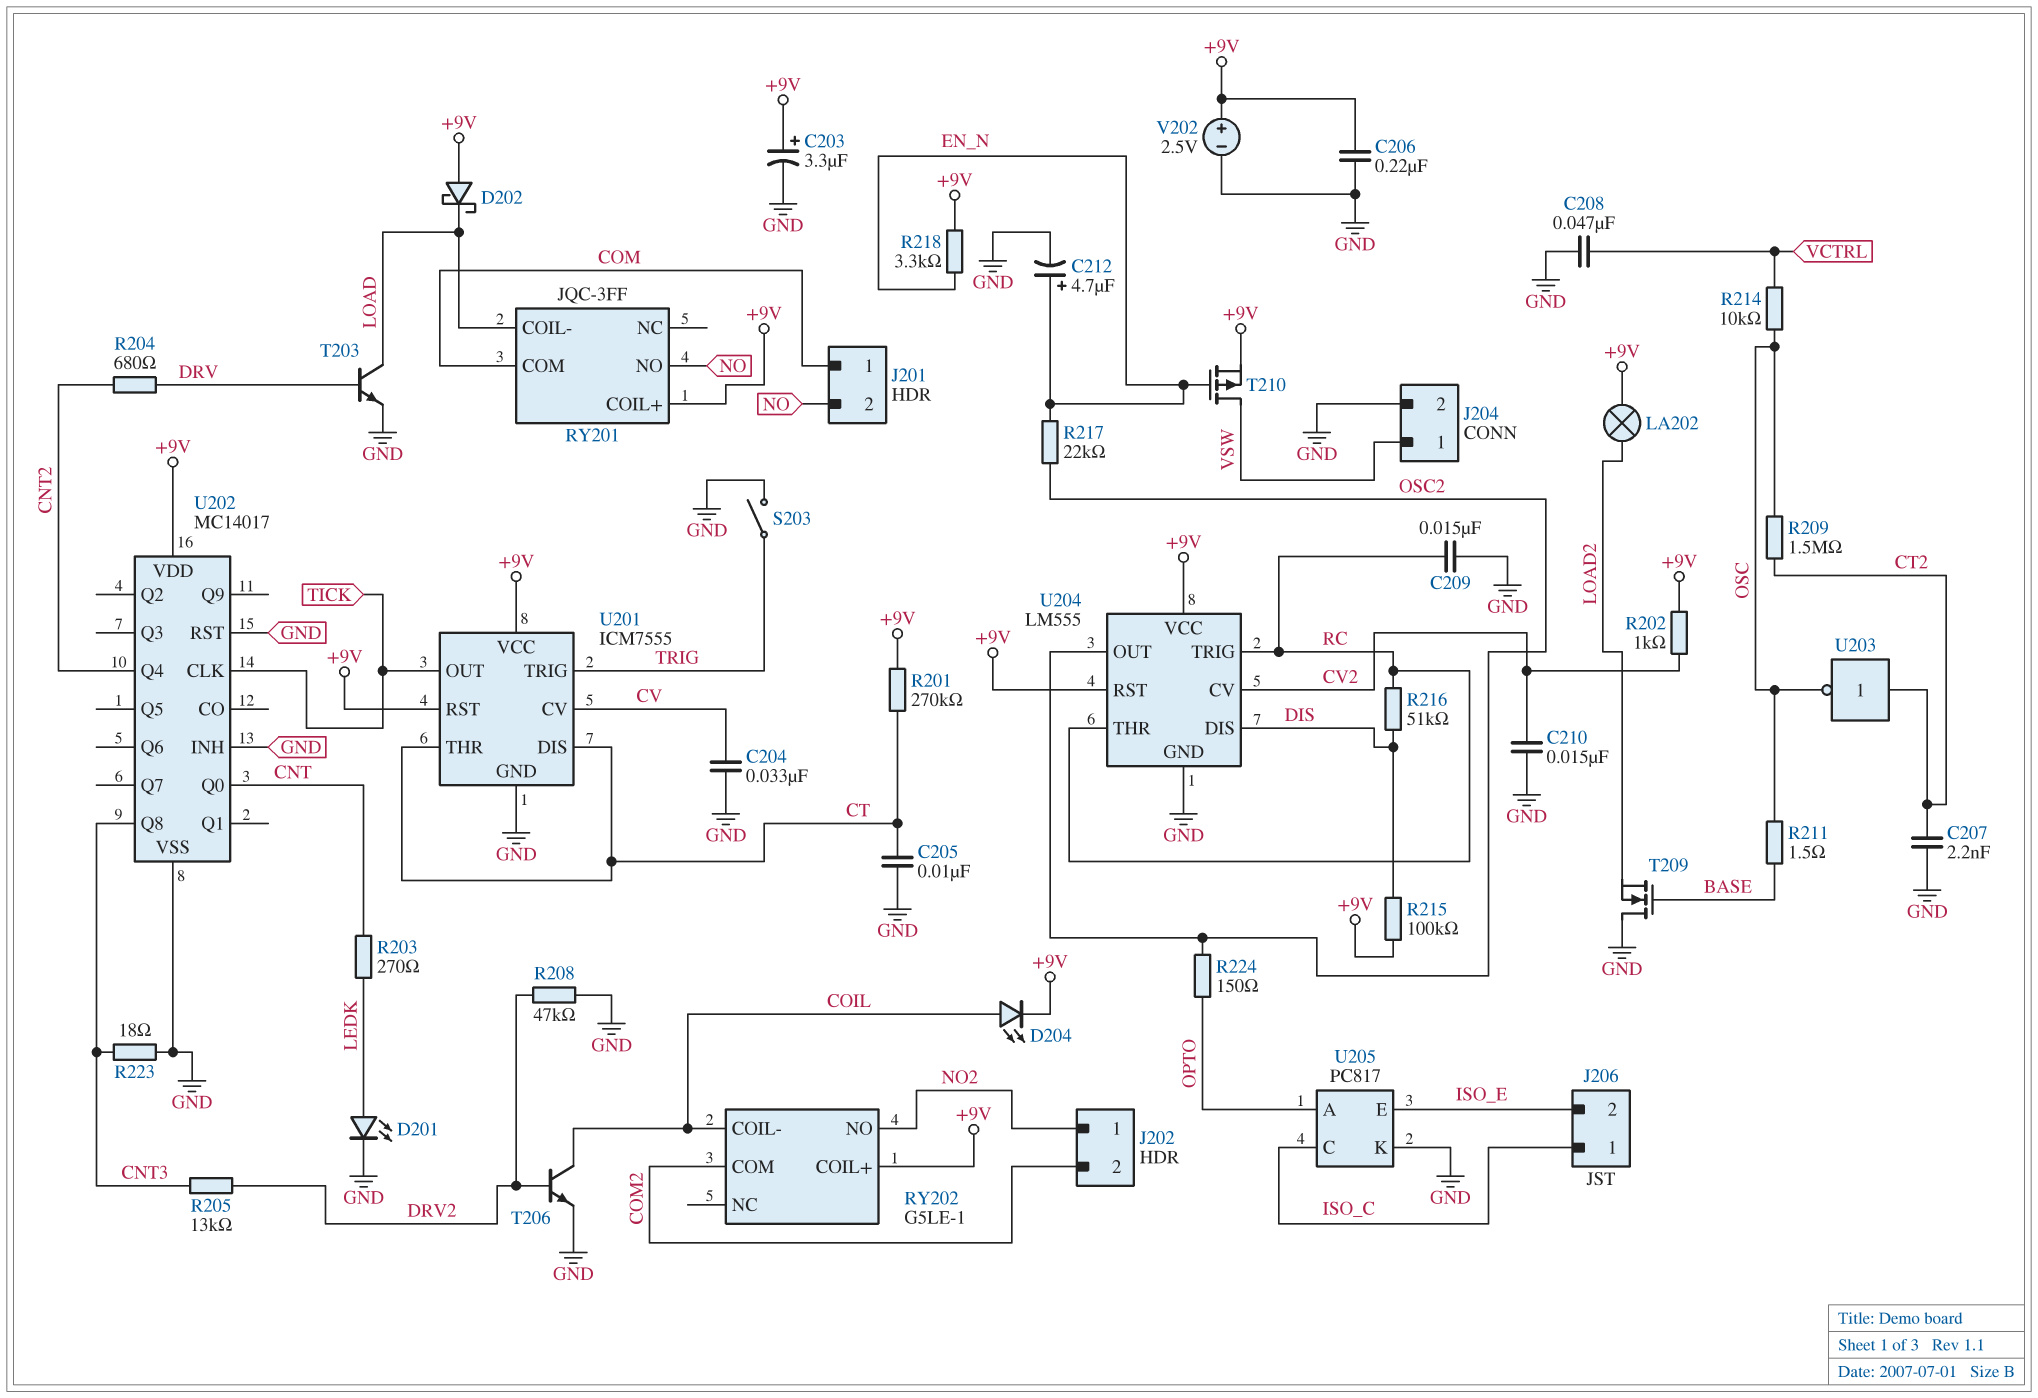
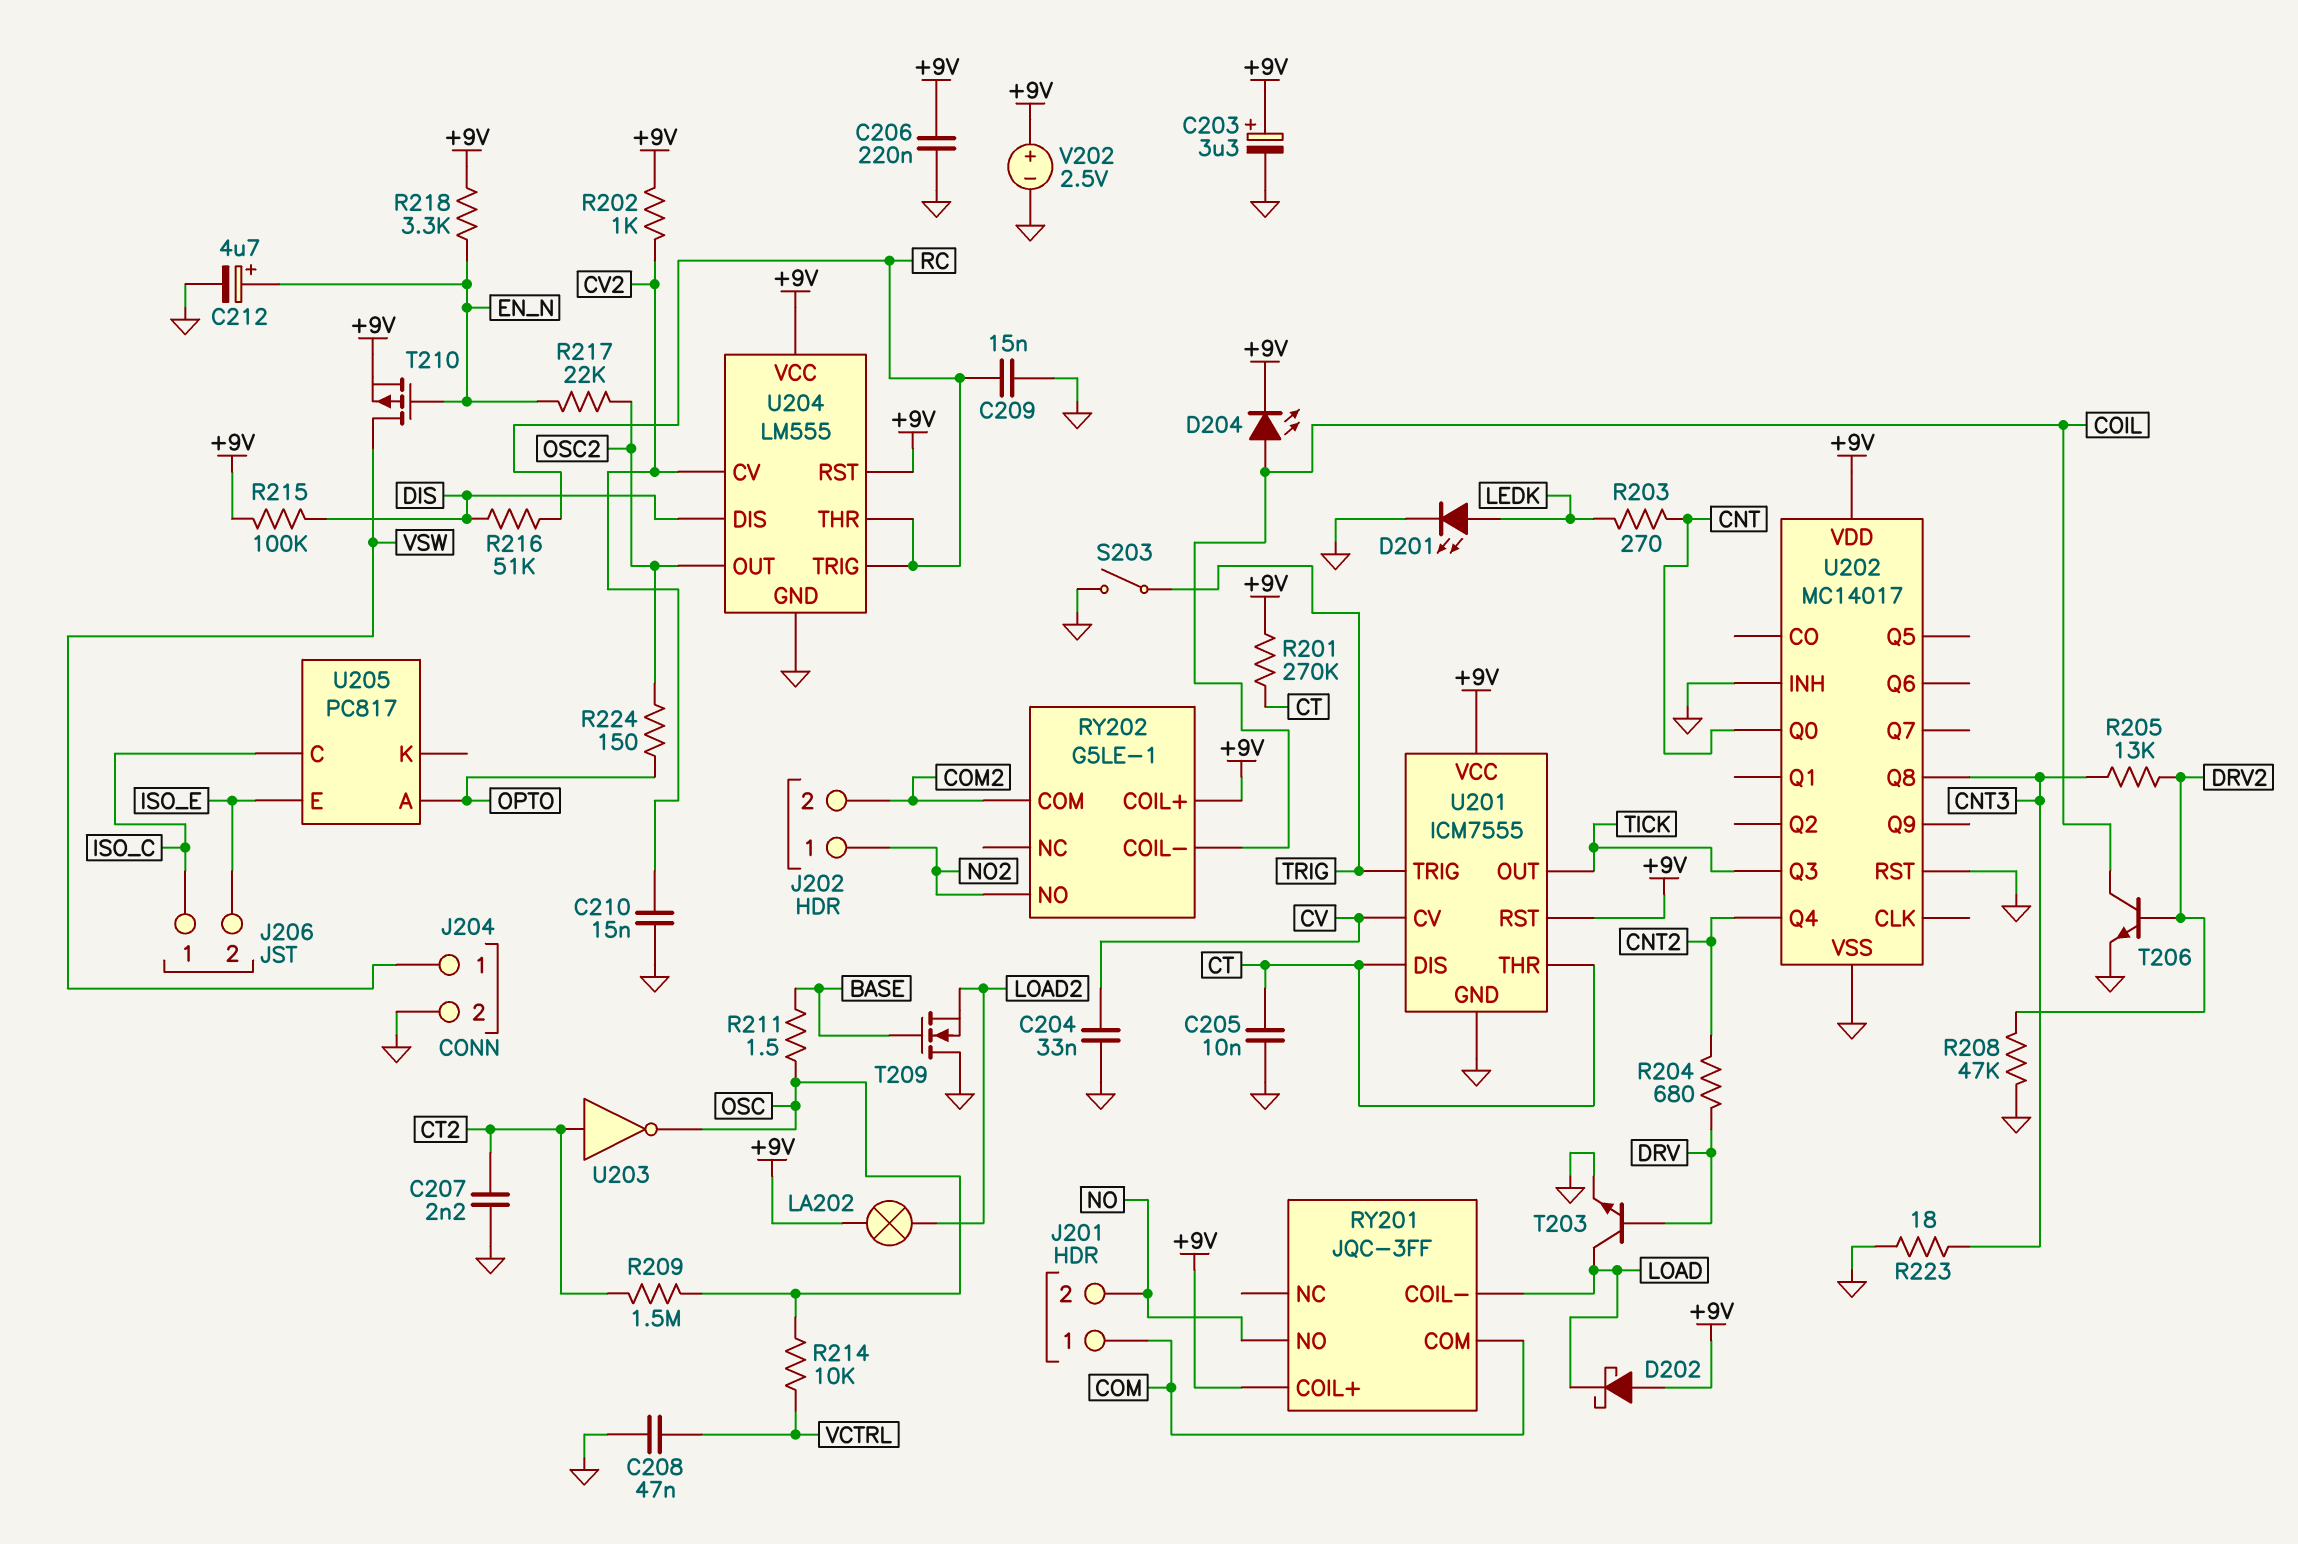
U202 pin CLK: TICK -> none
U202 pin Q3: none -> TICK
U205 pin K: GND -> none

